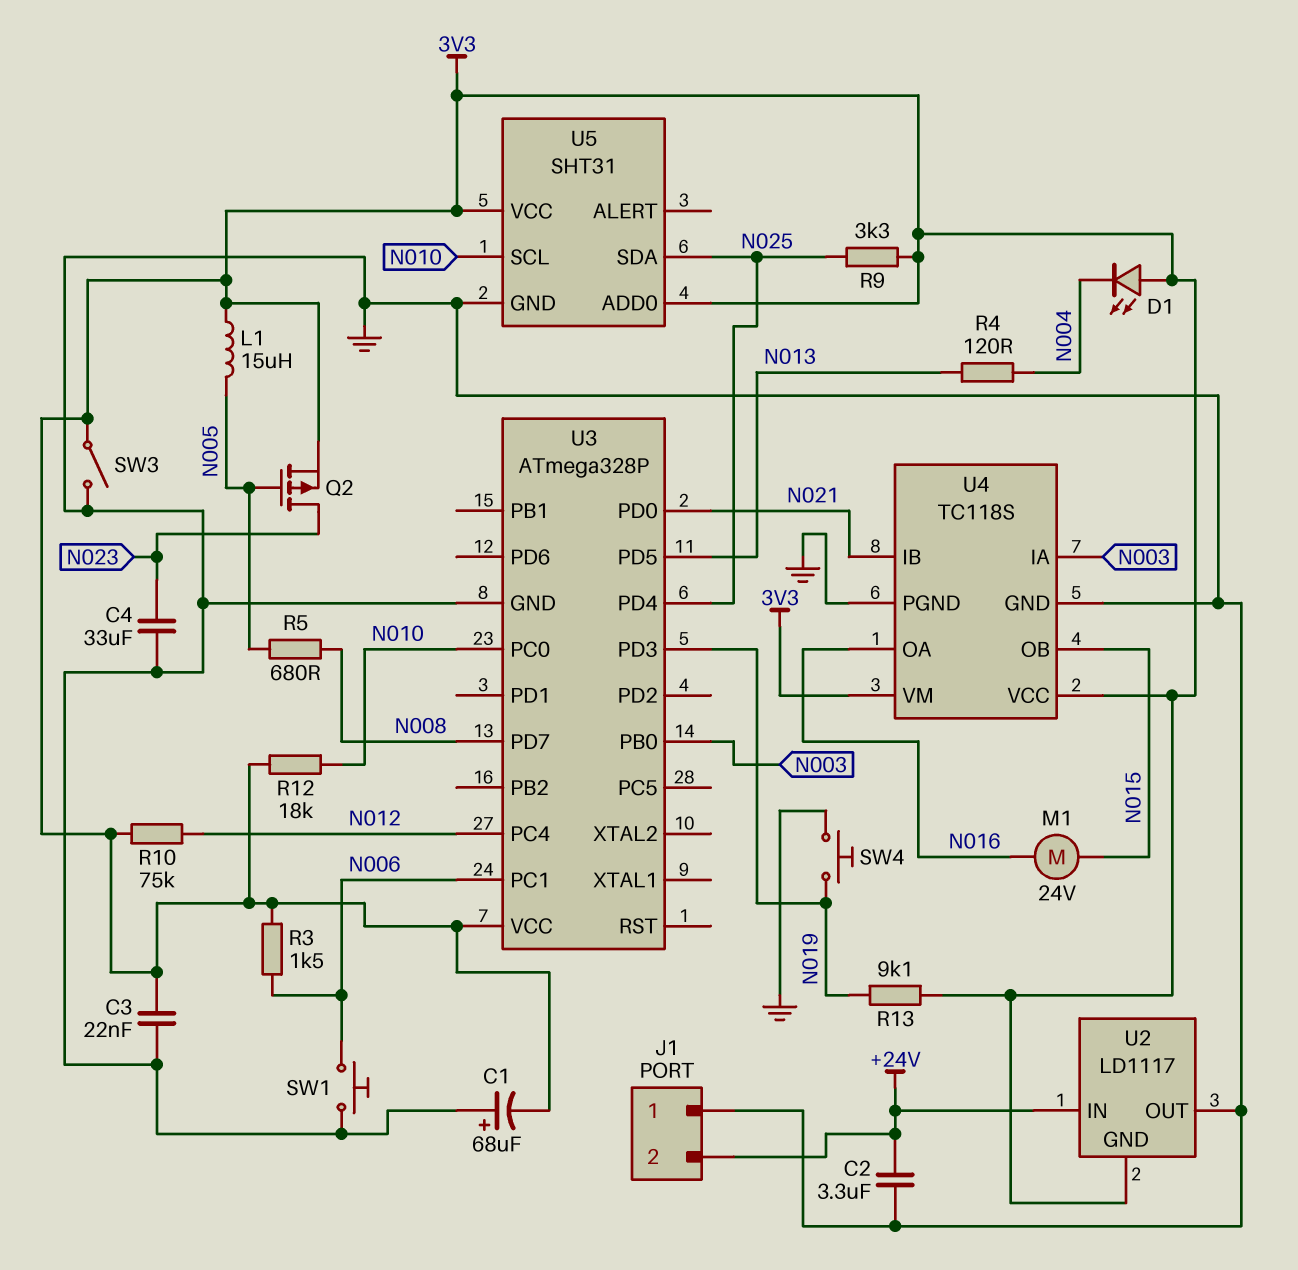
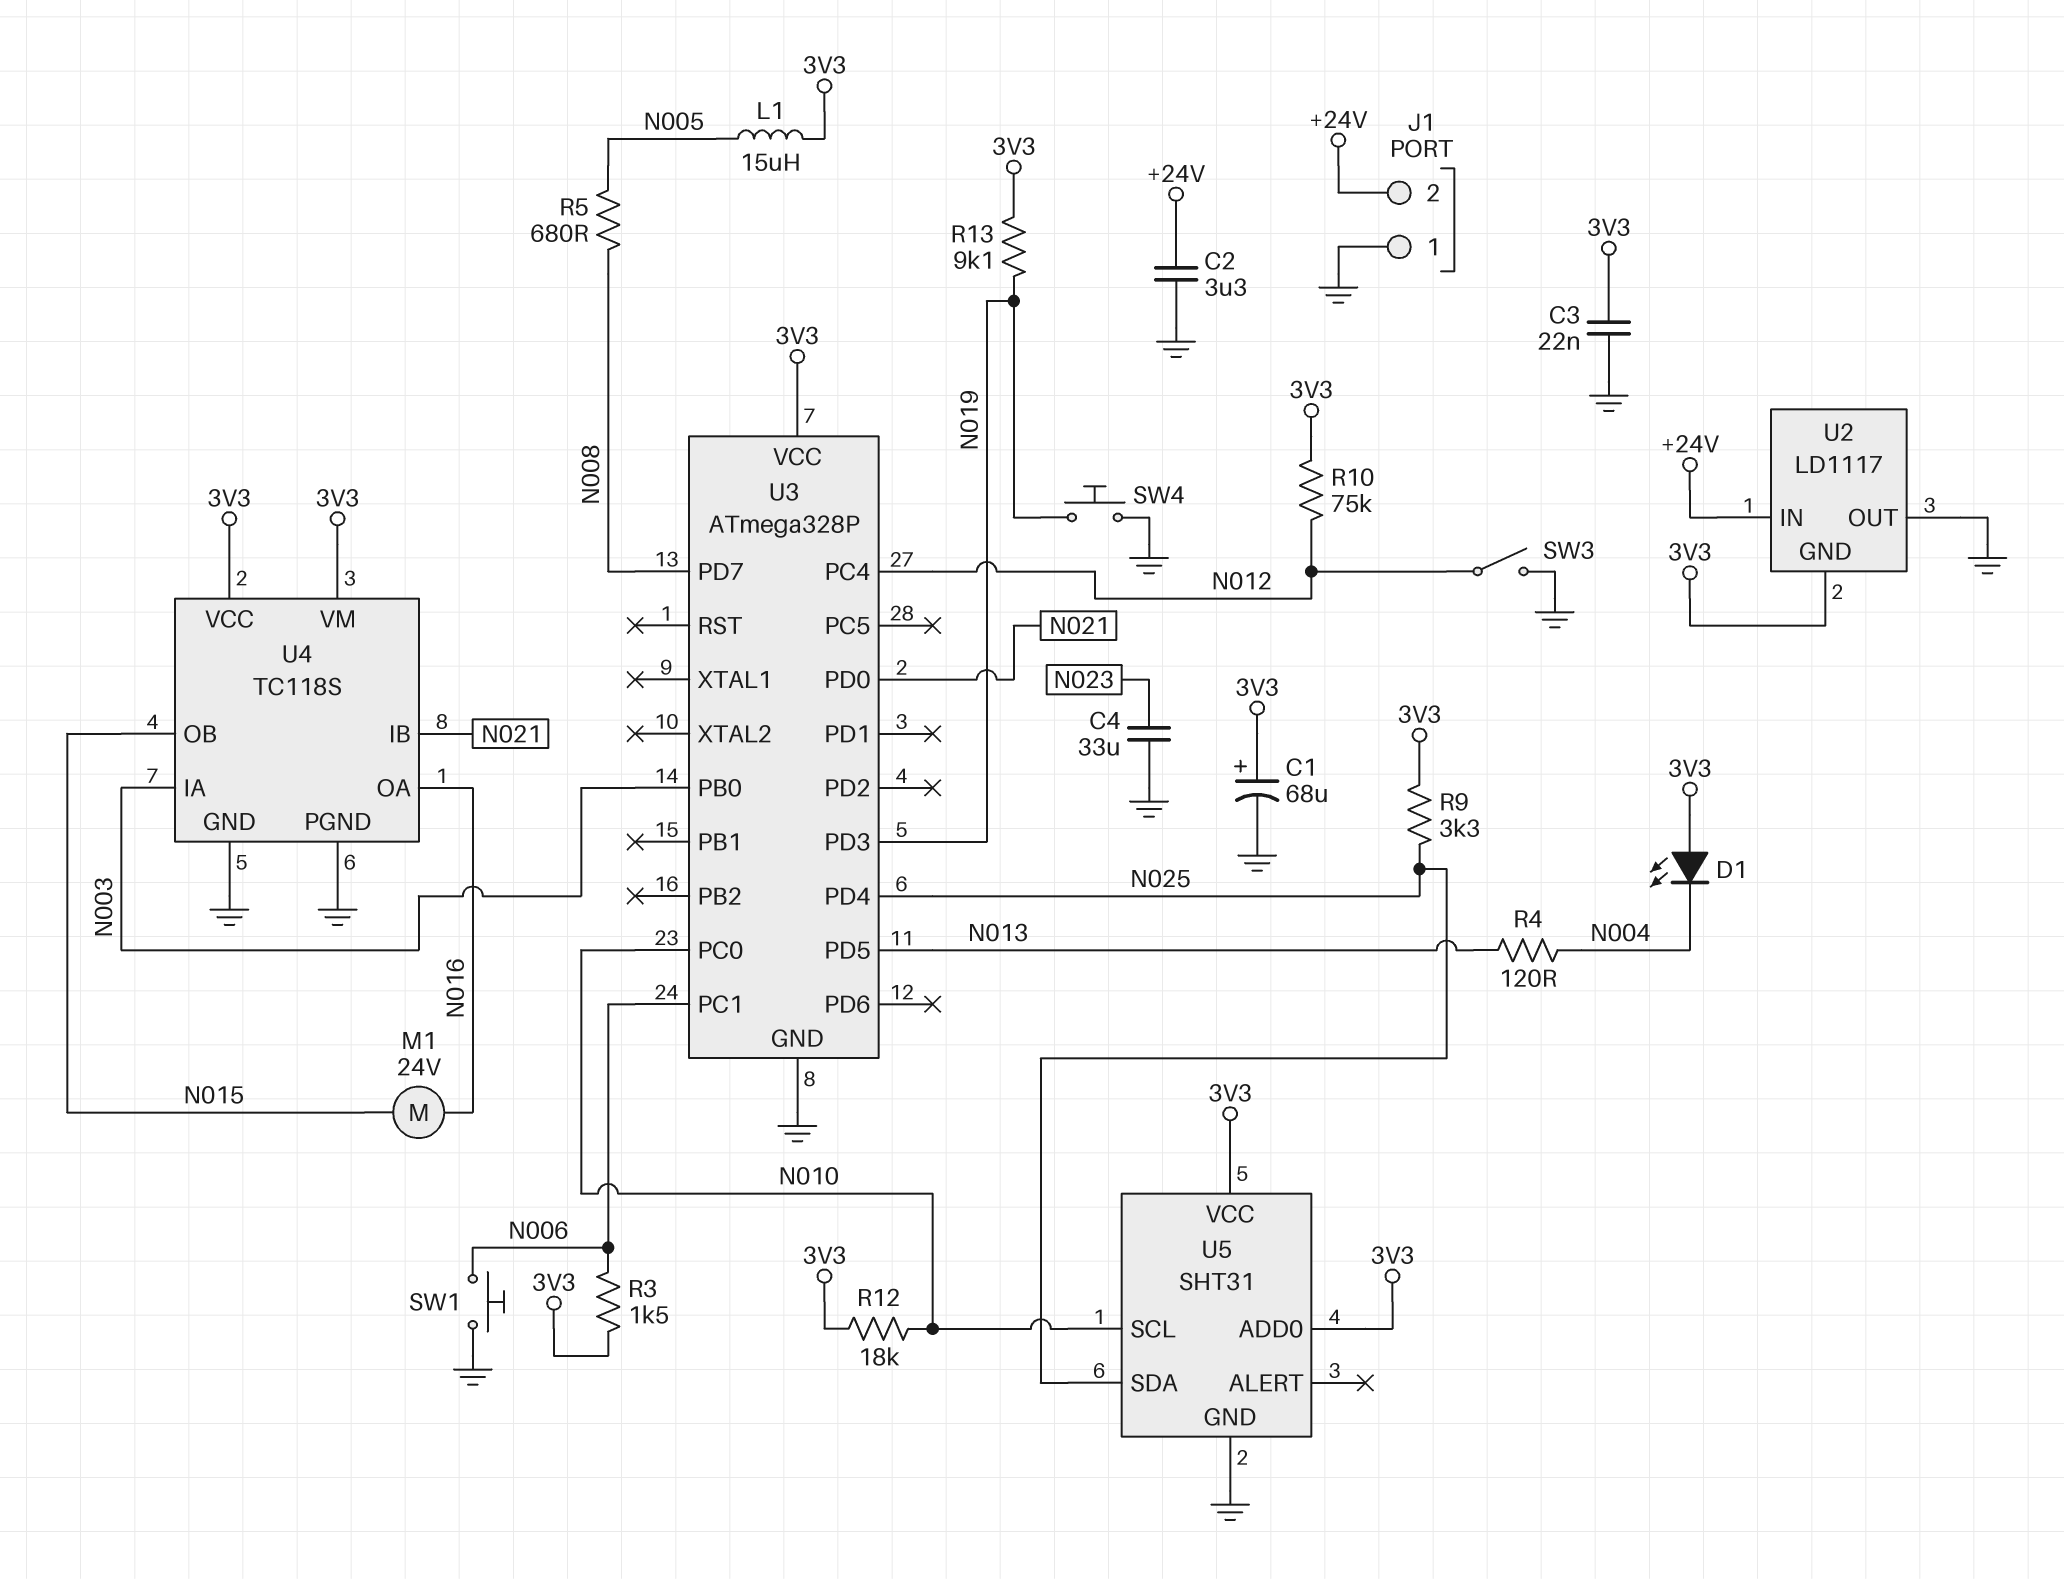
C1: 68uF (plus GND, minus 3V3) -> 68uF (plus 3V3, minus GND)
Q2: PMOS (G N005, D N023, S 3V3) -> none
SW3: switch (3V3, GND) -> switch (GND, N012)

